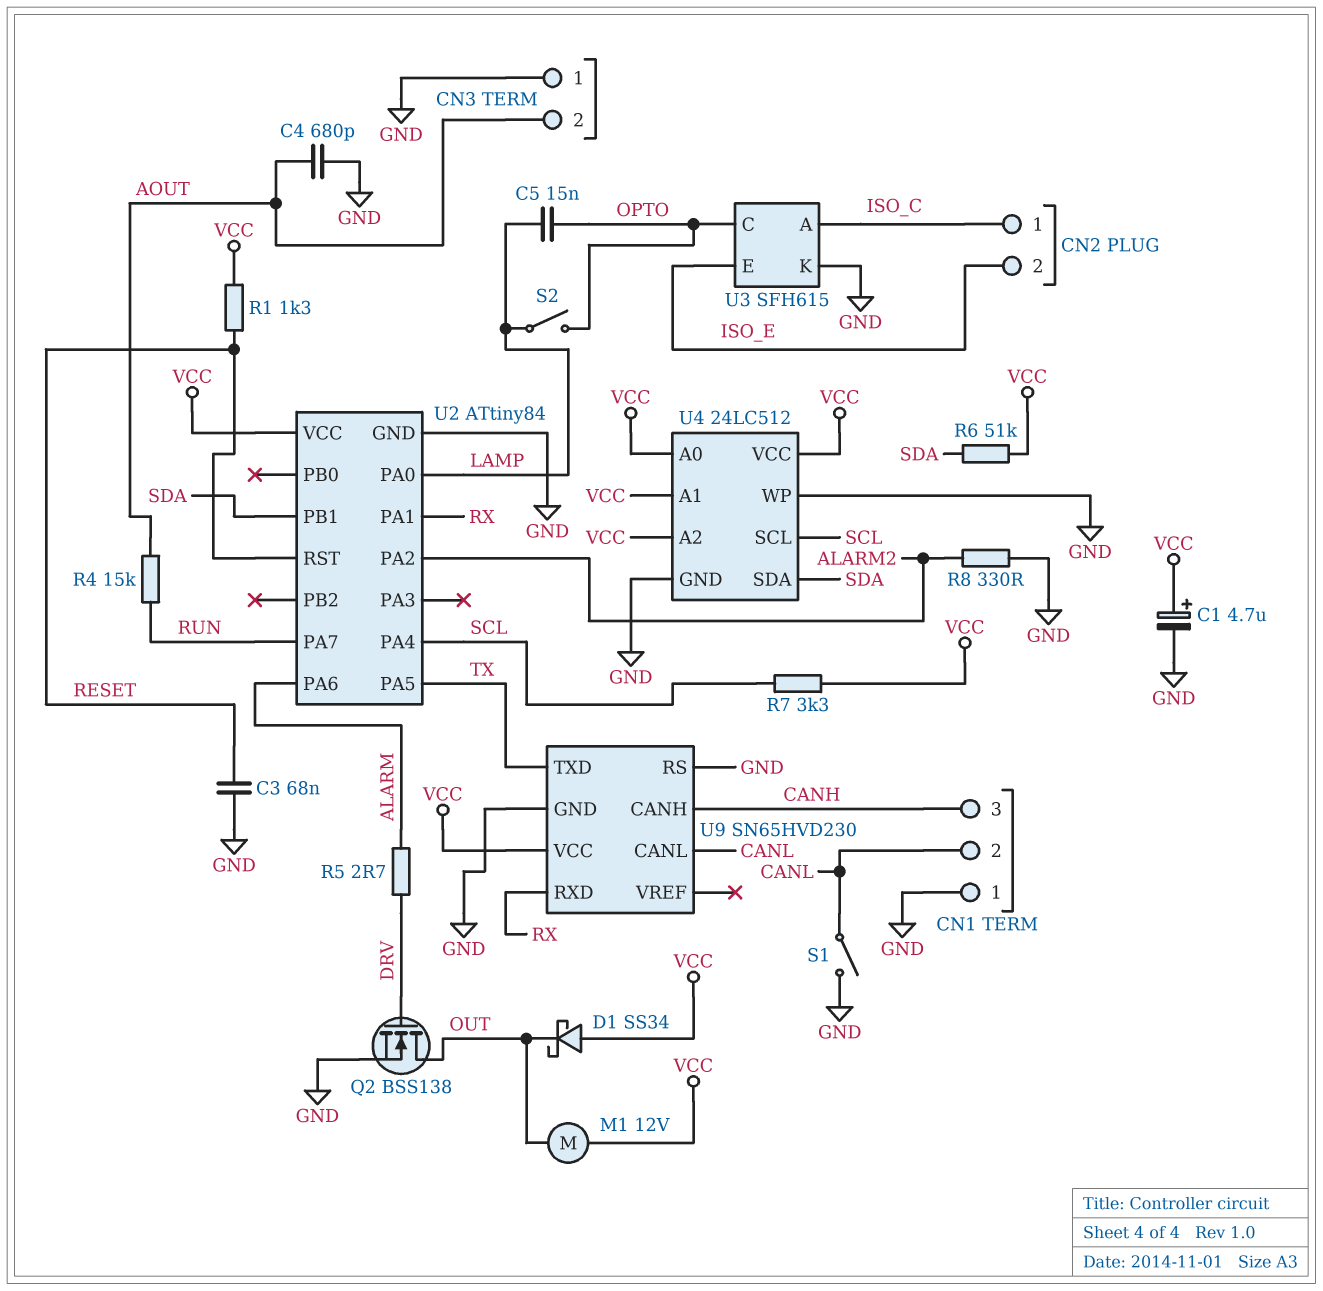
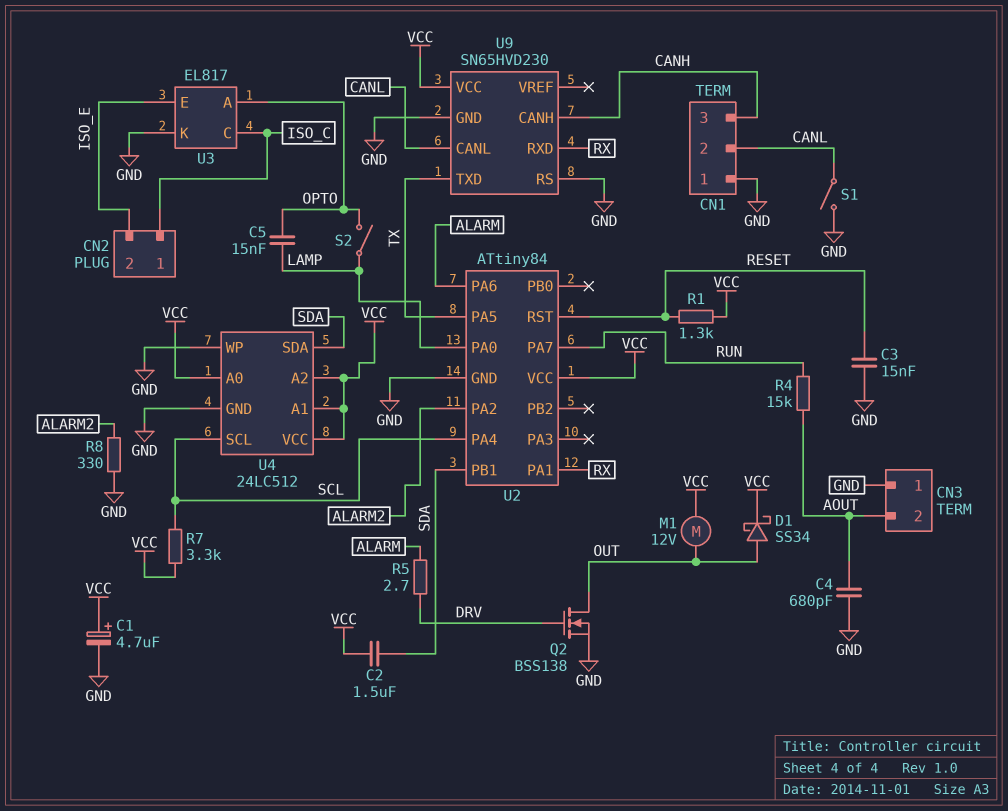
C2: none -> 1.5uF (SDA, VCC)
C3: 68nF (GND, RESET) -> 15nF (GND, RESET)
D1: schottky SS34 (A VCC, K OUT) -> schottky SS34 (A OUT, K VCC)
R6: 51k (SDA, VCC) -> none
U3: SFH615 -> EL817
U3 pin A: ISO_C -> OPTO
U3 pin C: OPTO -> ISO_C

